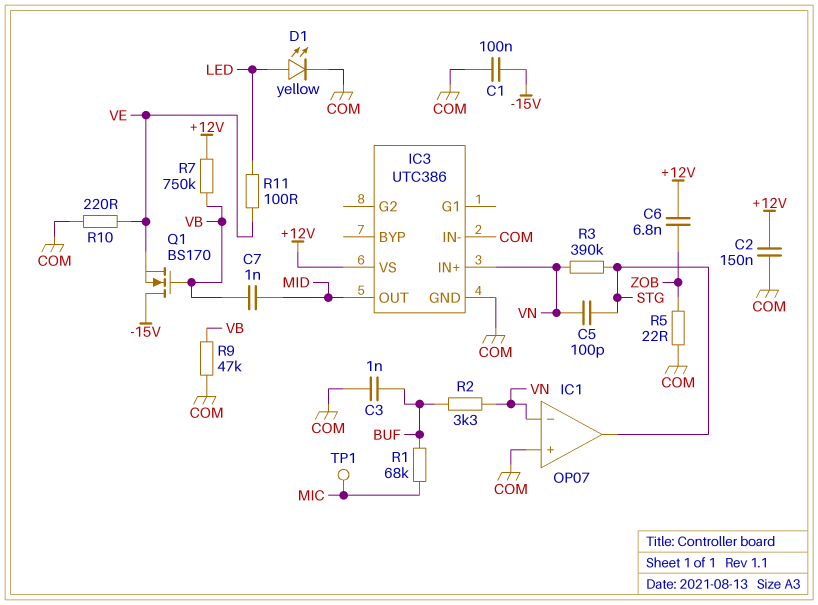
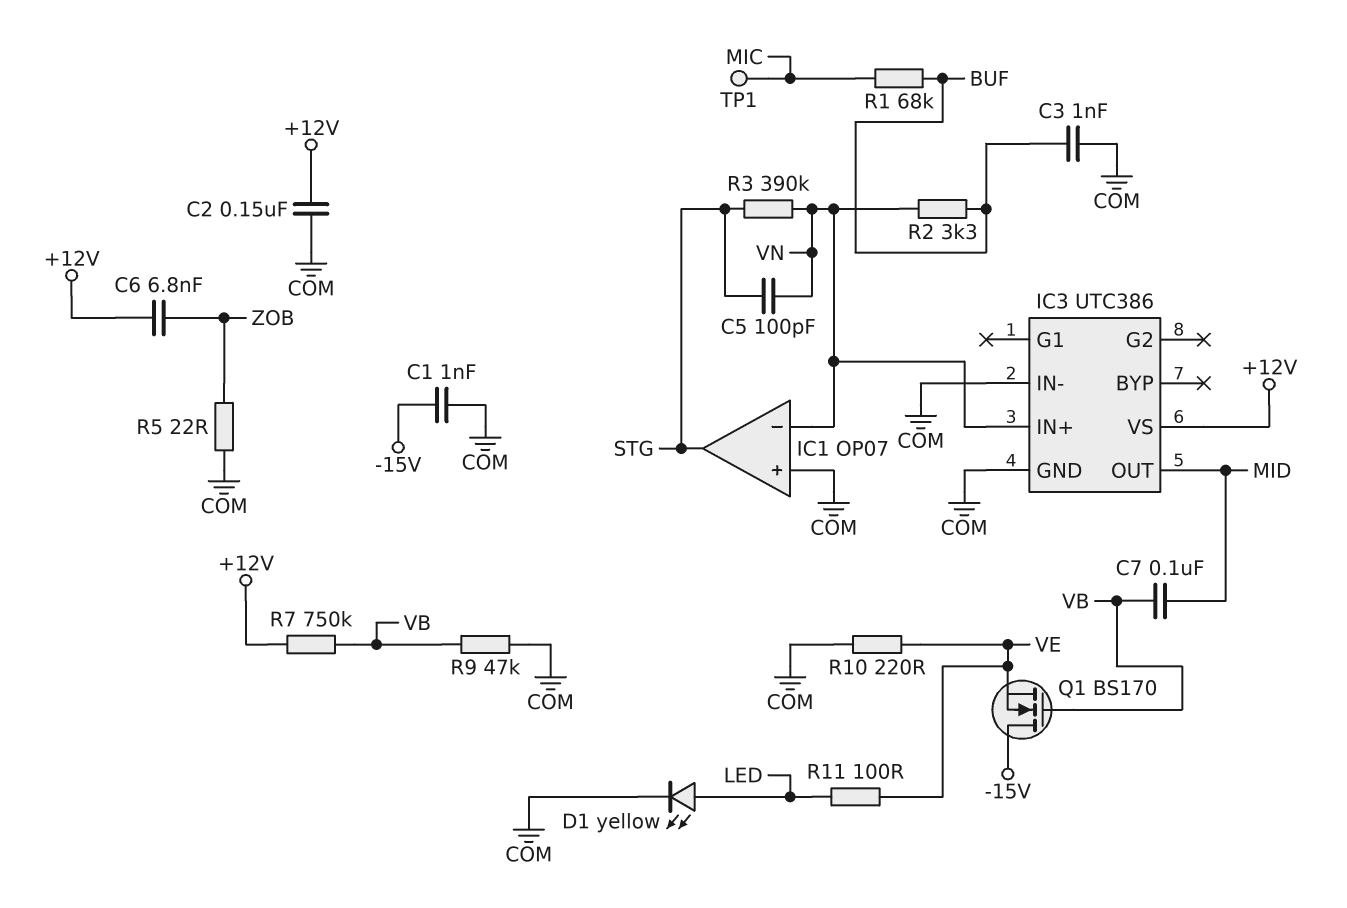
C1: 100nF (-15V, COM) -> 1nF (-15V, COM)
C7: 1nF (MID, VB) -> 100nF (MID, VB)

